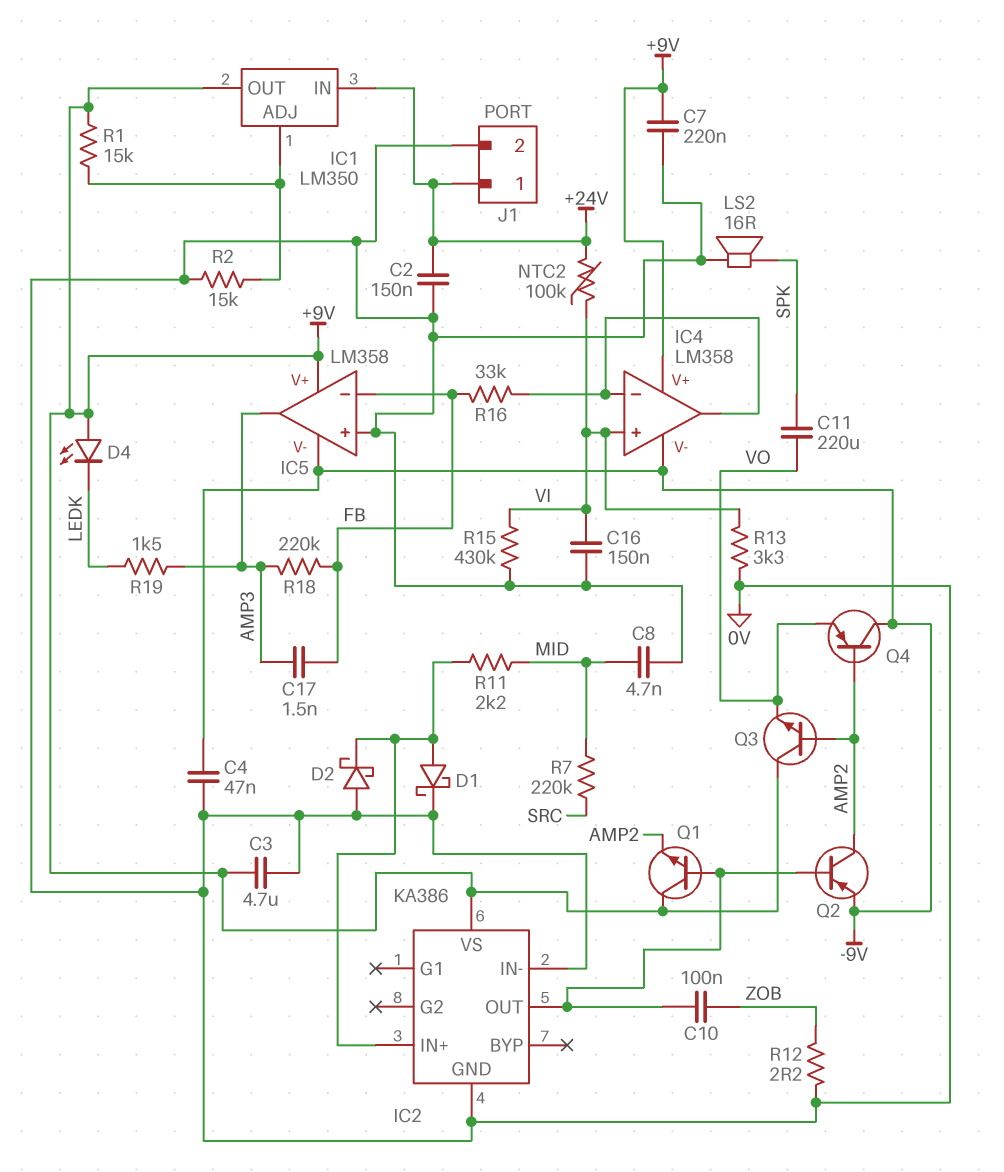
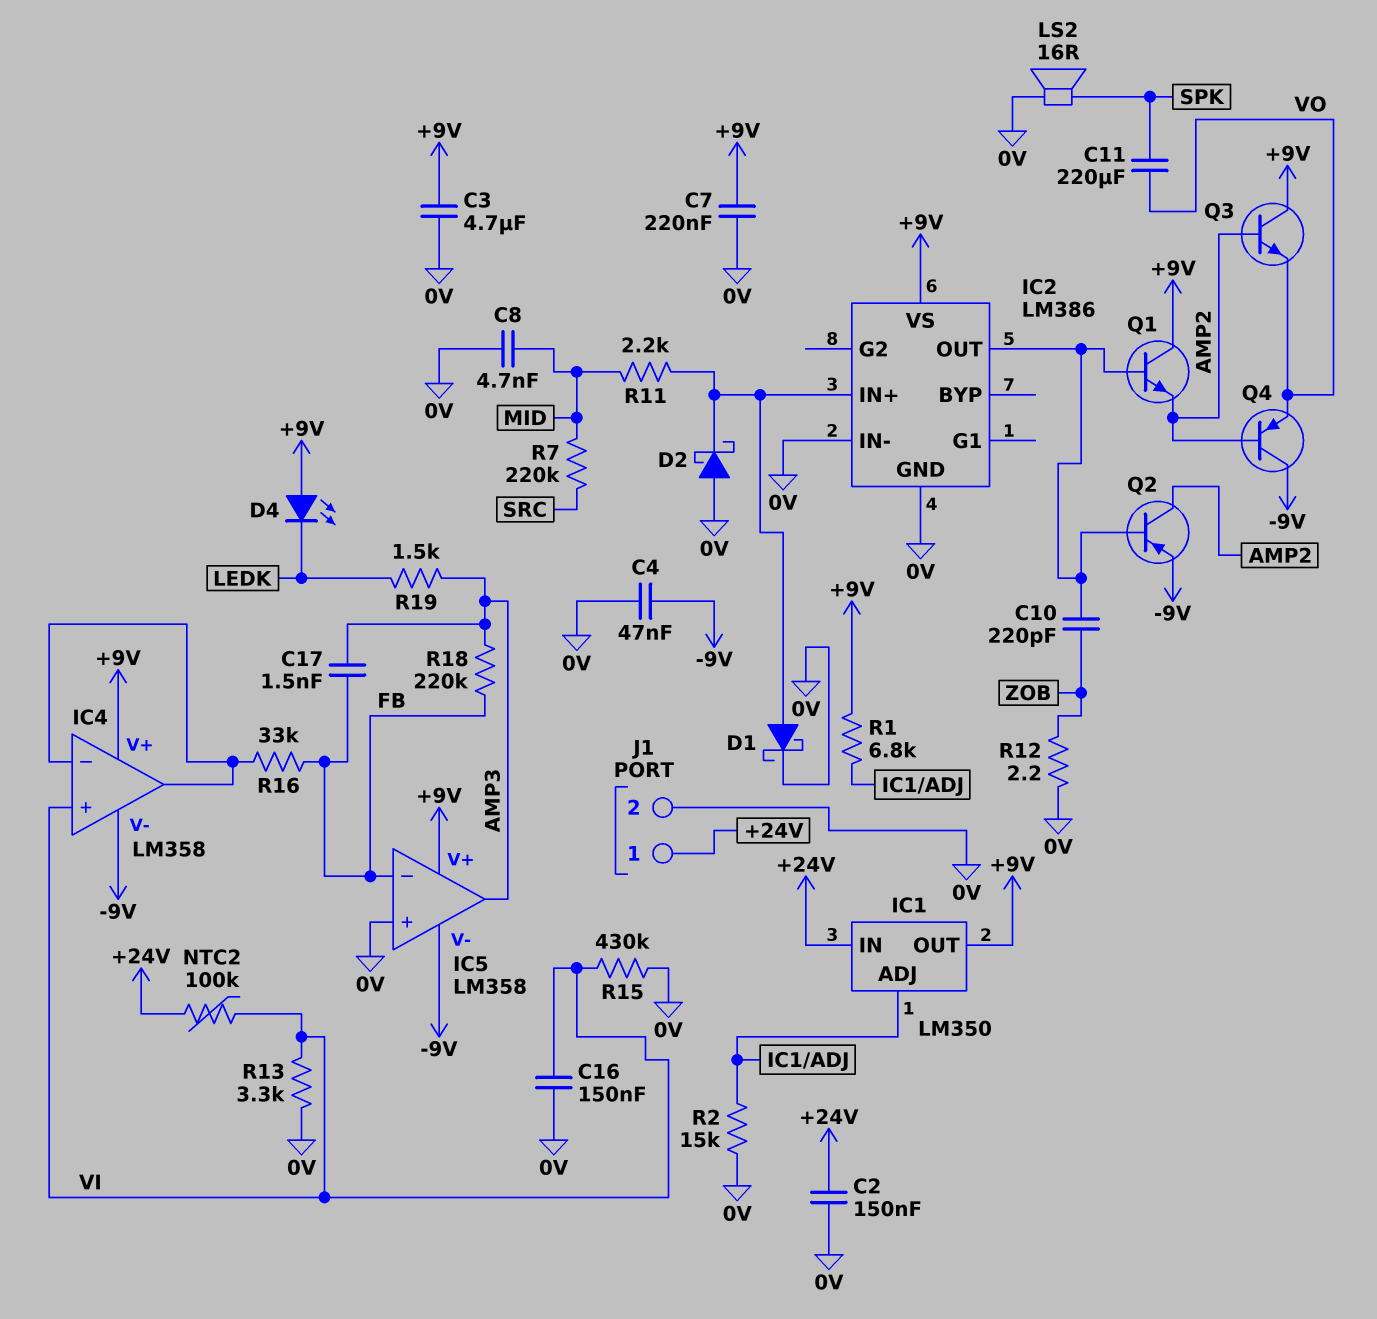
C10: 100nF (IC2/OUT, ZOB) -> 220pF (IC2/OUT, ZOB)
IC2: KA386 -> LM386
R1: 15k (+9V, IC1/ADJ) -> 6.8k (+9V, IC1/ADJ)

